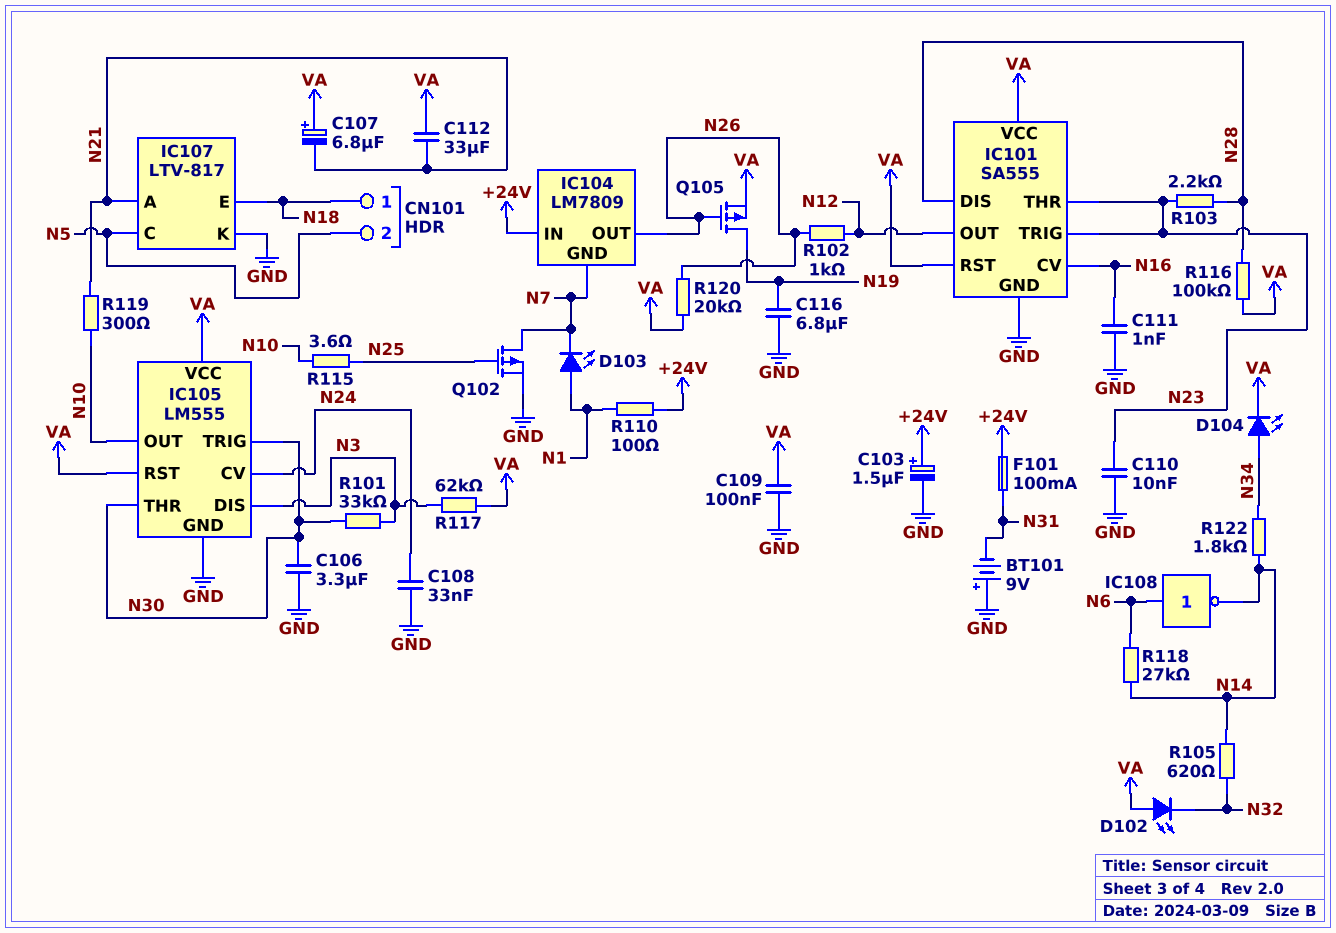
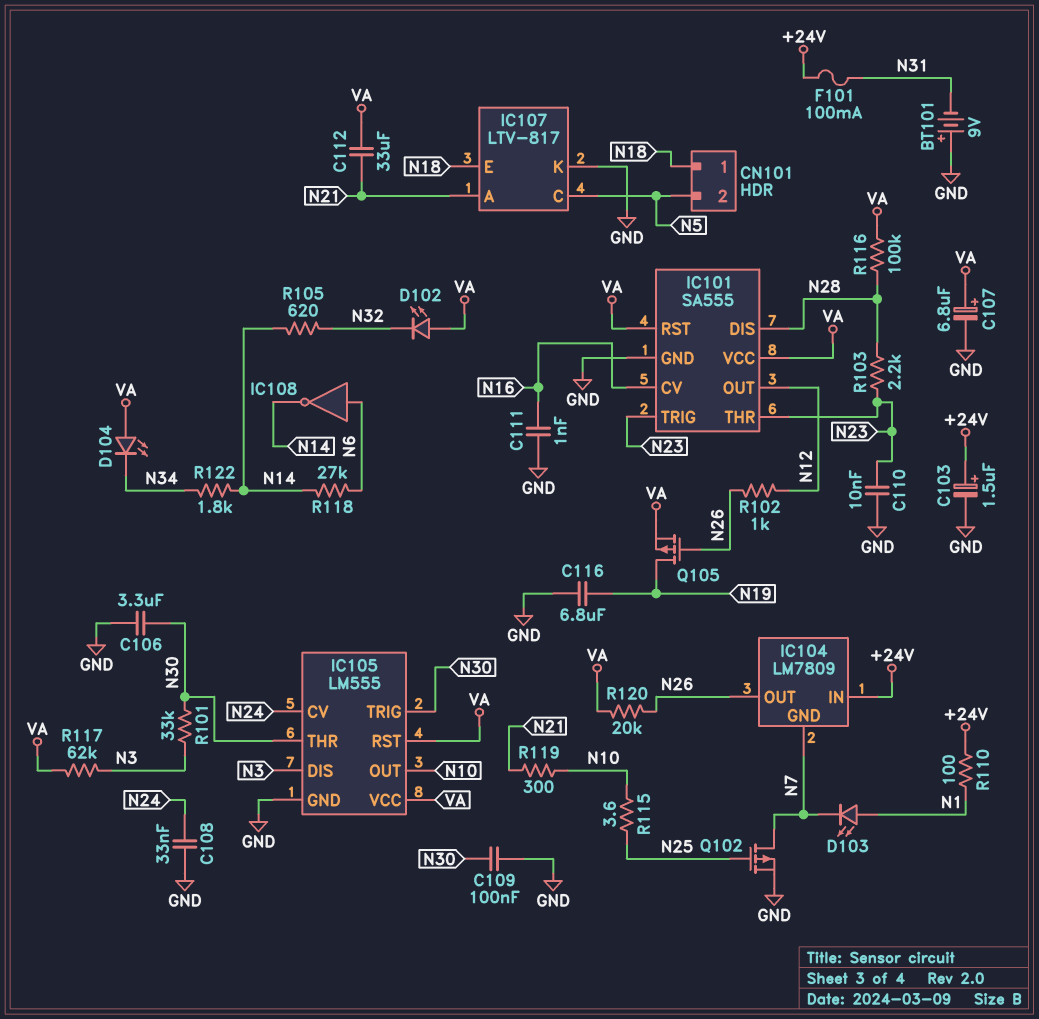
C107: 6.8uF (plus VA, minus N21) -> 6.8uF (plus VA, minus GND)
C109: 100nF (GND, VA) -> 100nF (GND, N30)
D104: LED (A N34, K VA) -> LED (A VA, K N34)

